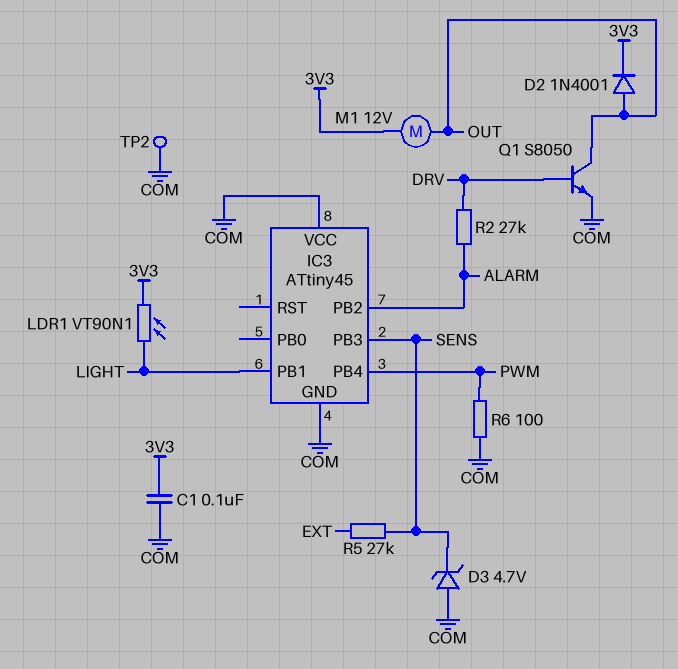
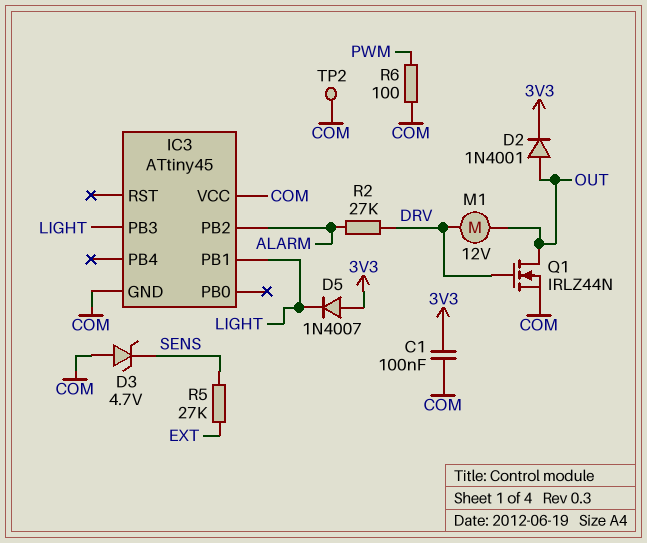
D5: none -> diode 1N4007 (A 3V3, K LIGHT)
IC3 pin PB3: SENS -> LIGHT
IC3 pin PB4: PWM -> none
LDR1: VT90N1 (3V3, LIGHT) -> none
M1: motor 12V (3V3, OUT) -> motor 12V (DRV, OUT)
Q1: NPN S8050 (B DRV, C OUT, E COM) -> NMOS IRLZ44N (G DRV, D OUT, S COM)

